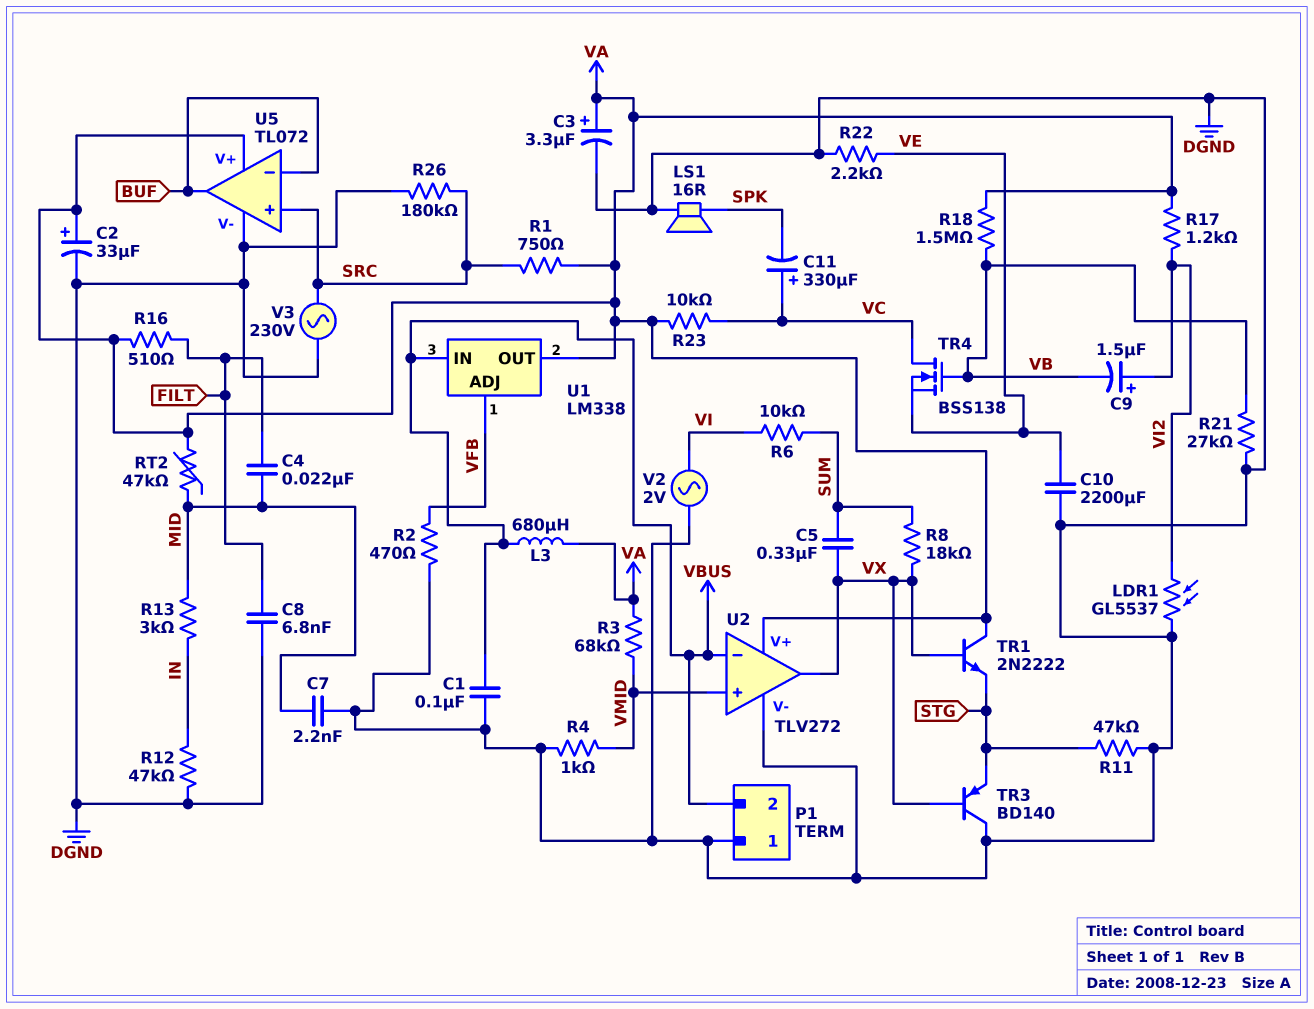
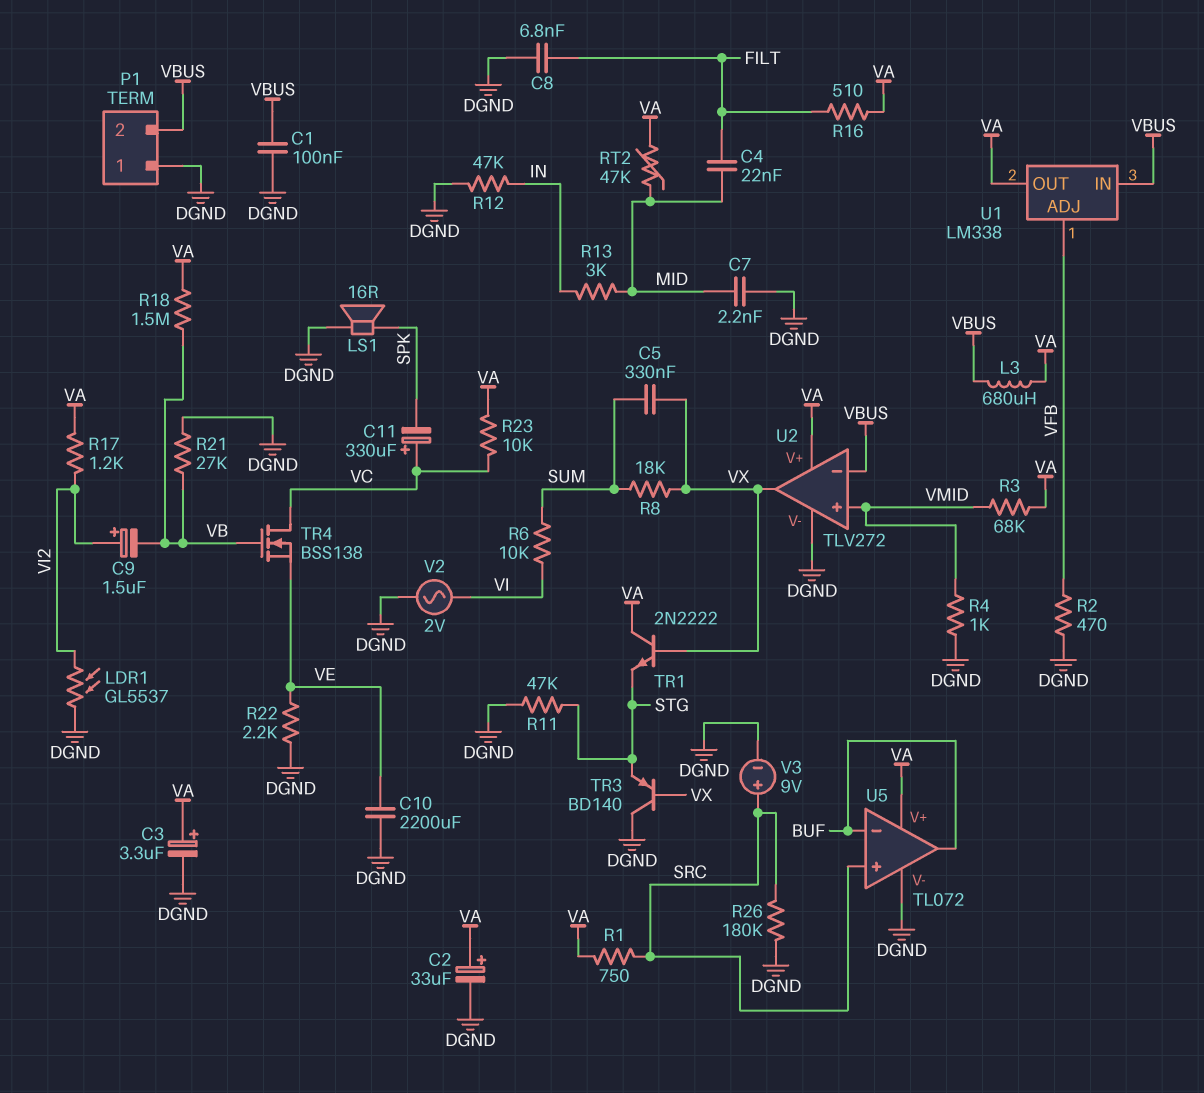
V3: AC 230V (DGND, SRC) -> 9V (plus SRC, minus DGND)

